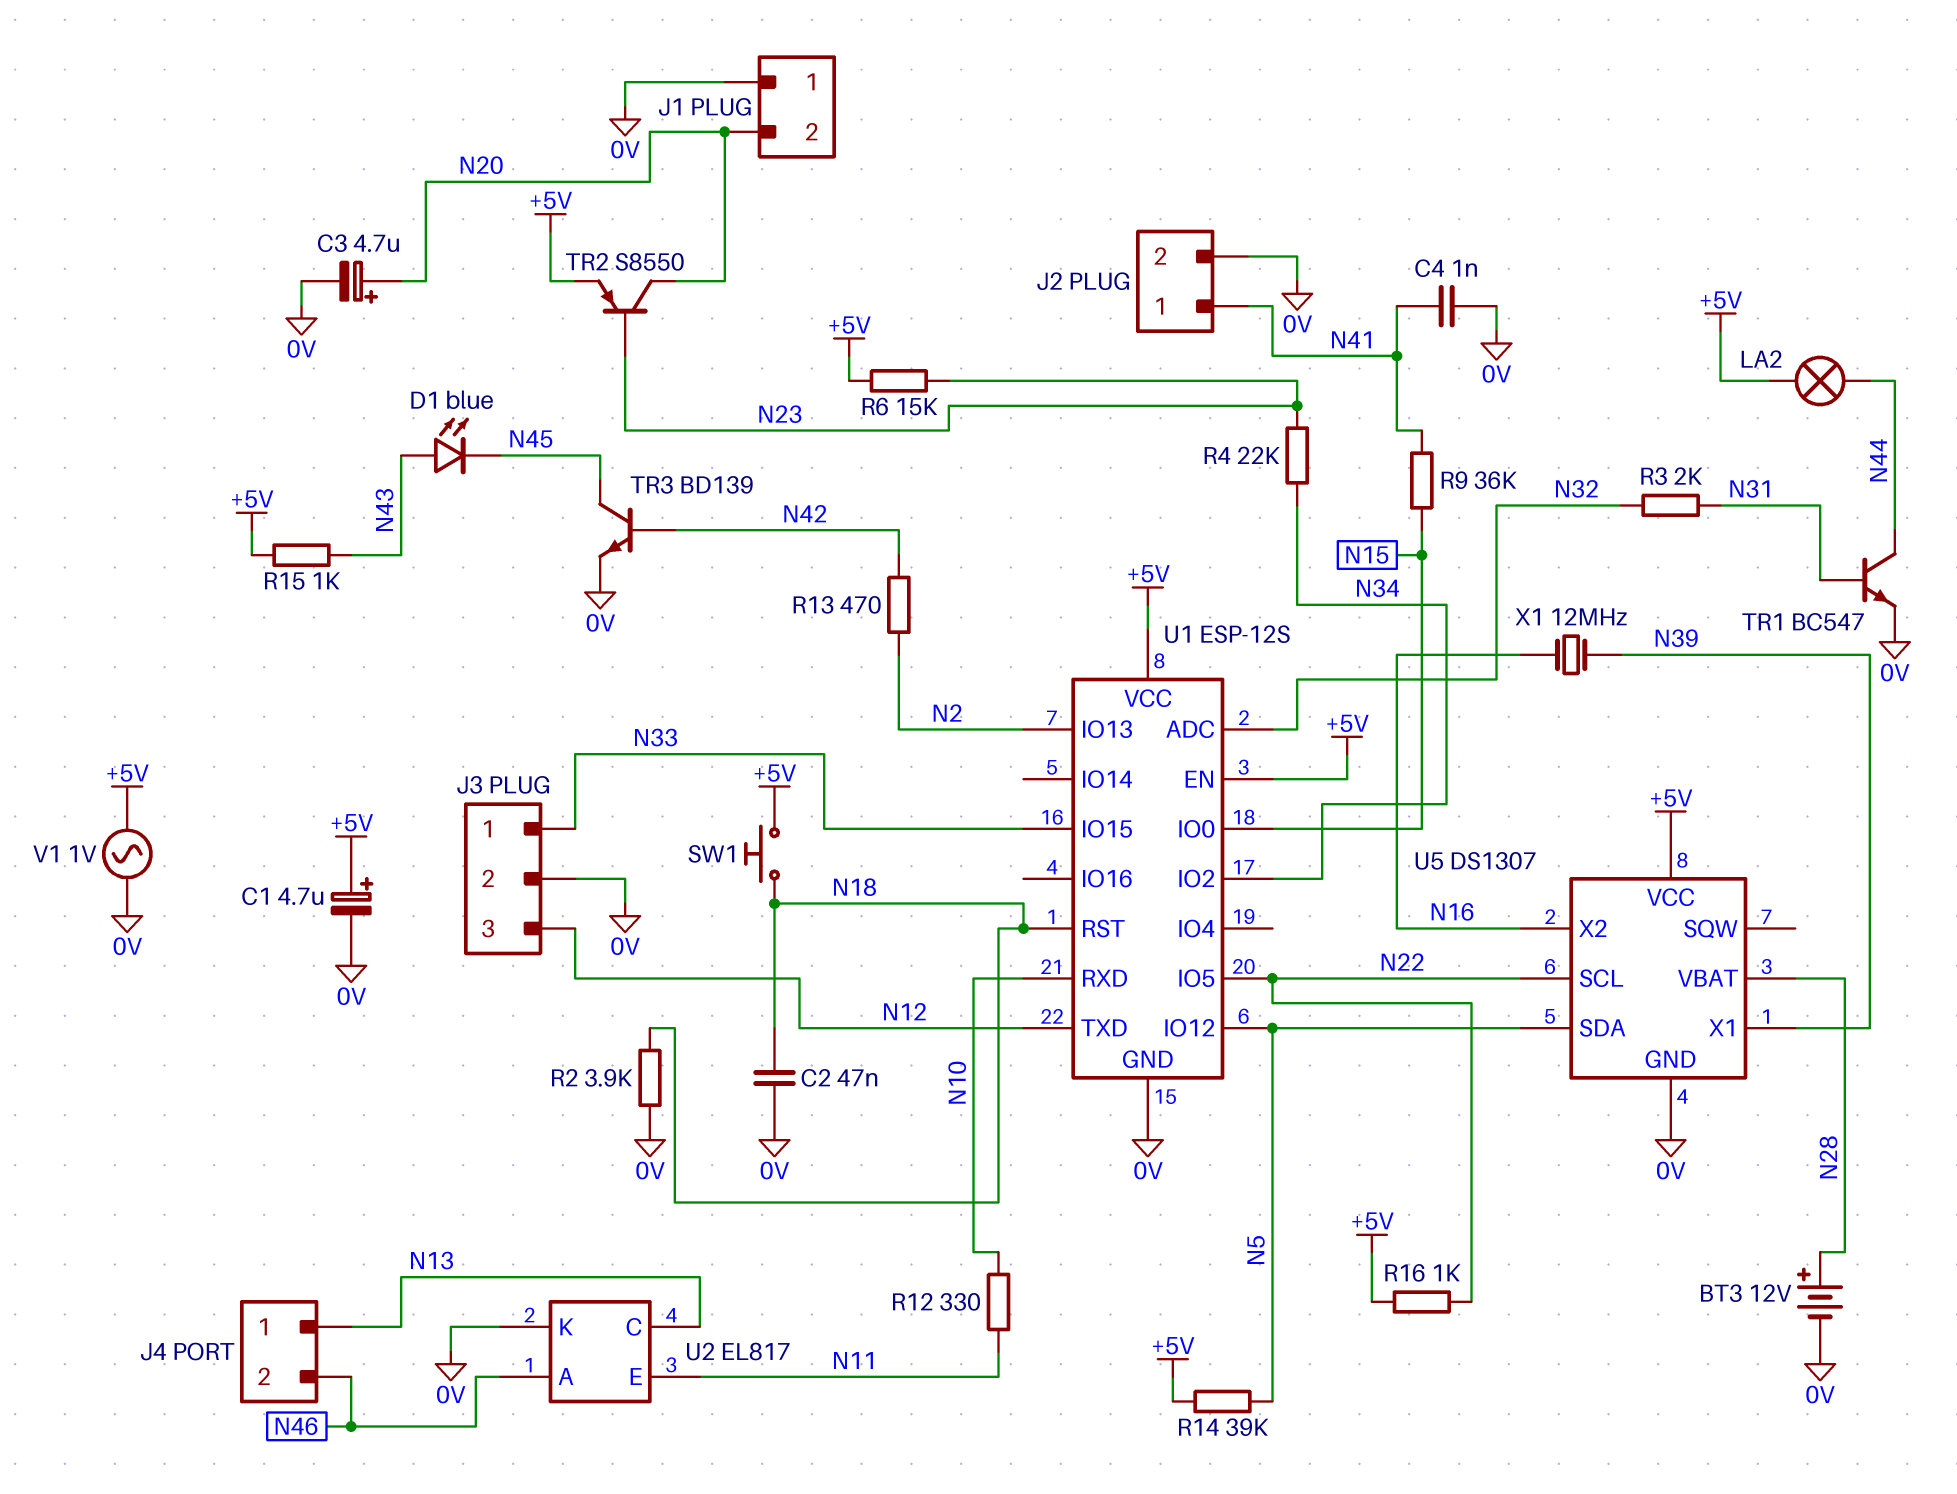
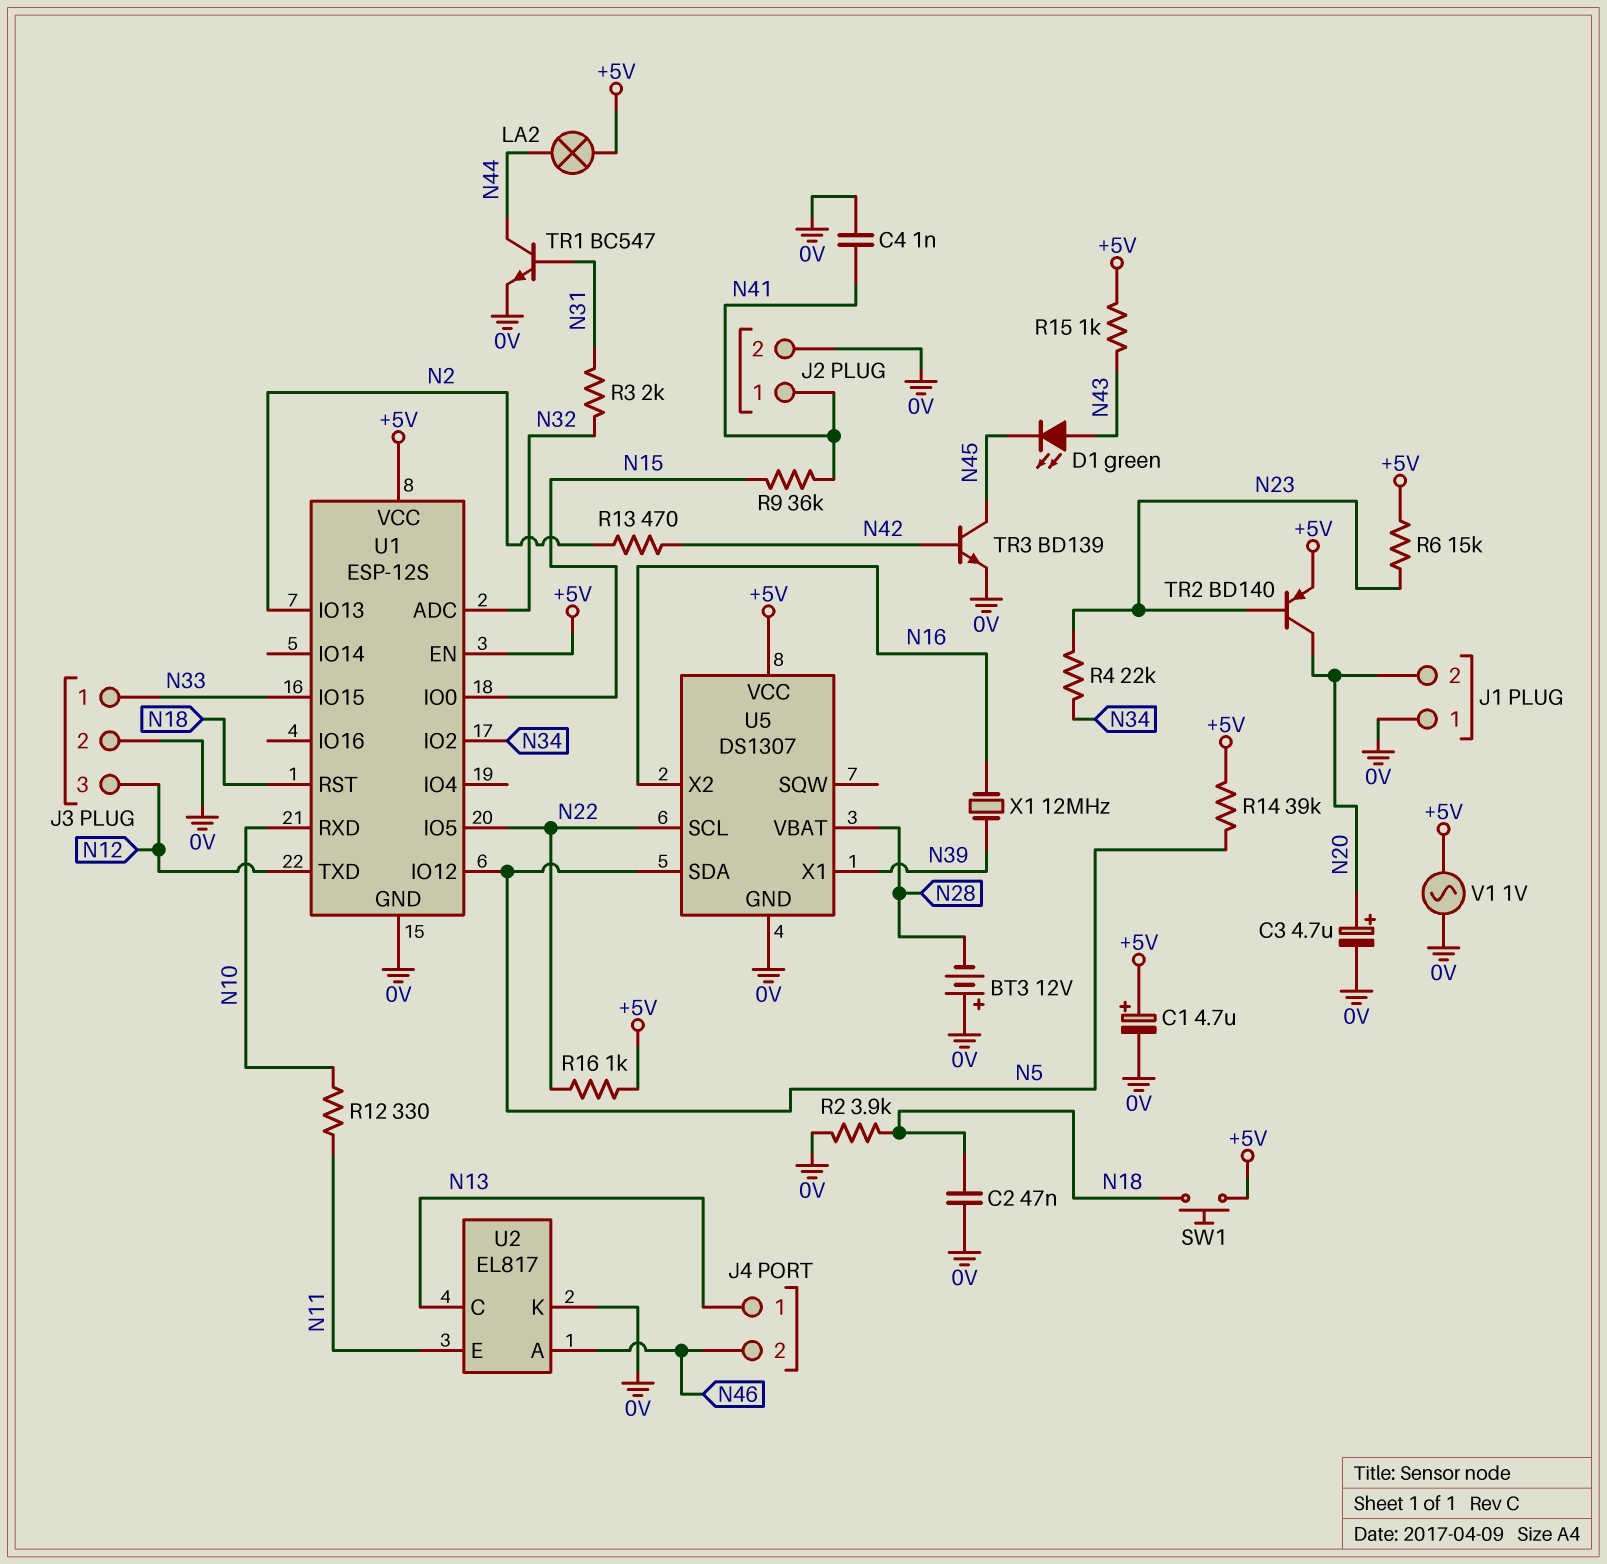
BT3: 12V (plus N28, minus 0V) -> 12V (plus 0V, minus N28)
D1: LED blue (A N43, K N45) -> LED green (A N43, K N45)
TR2: PNP S8550 (B N23, C N20, E +5V) -> PNP BD140 (B N23, C N20, E +5V)

